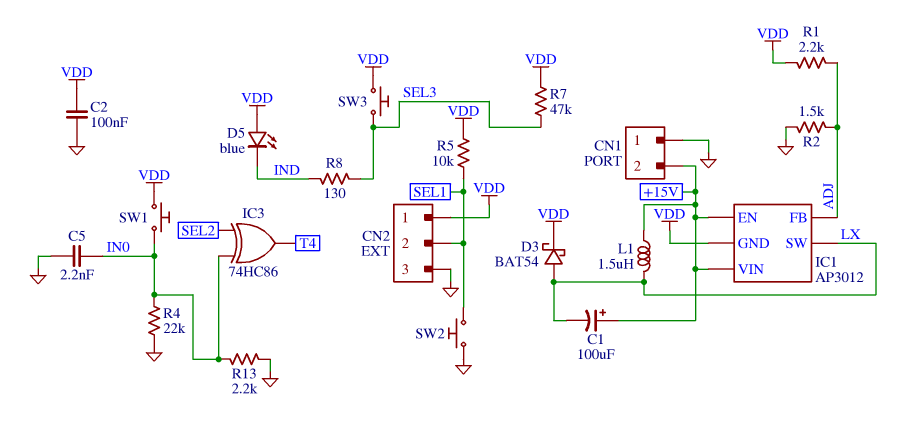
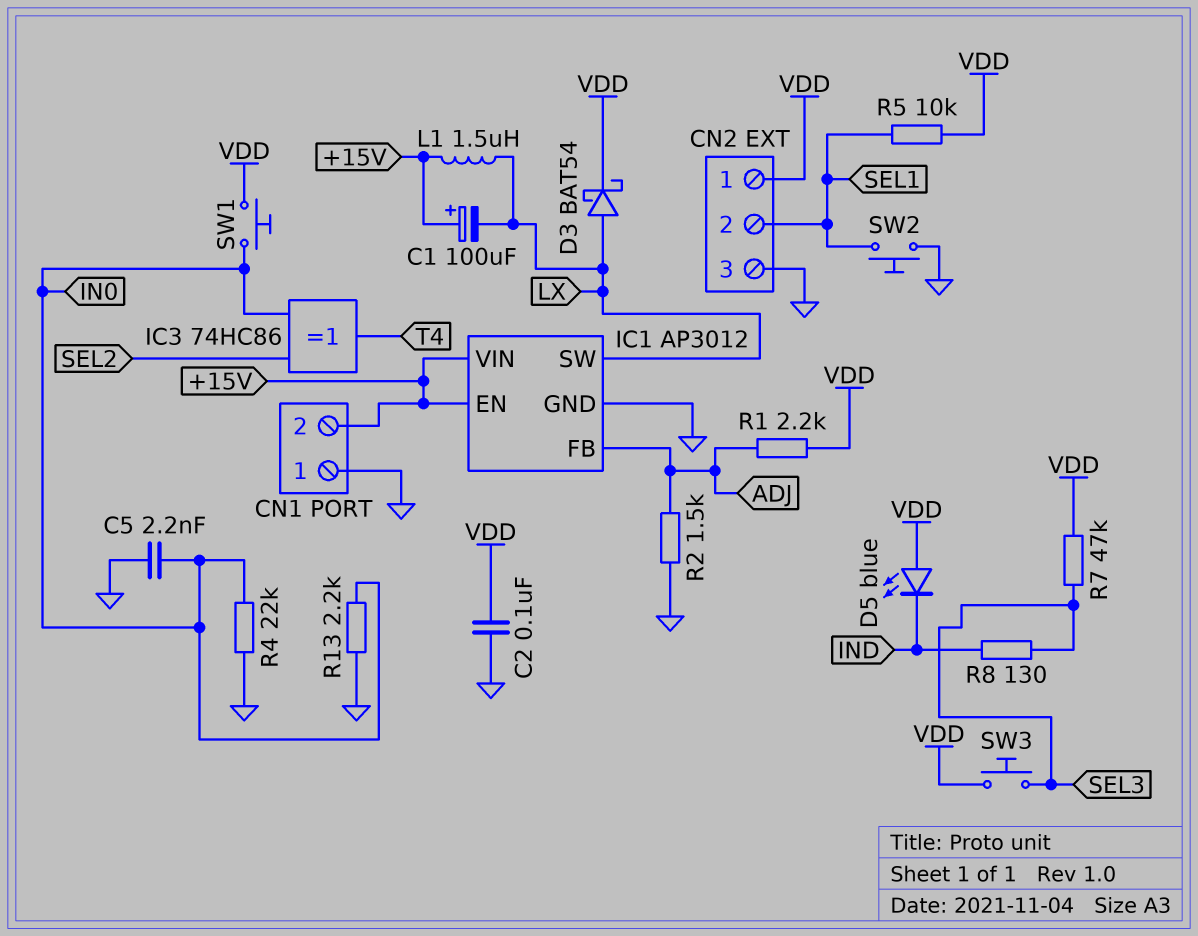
IC1 pin GND: VDD -> GND

